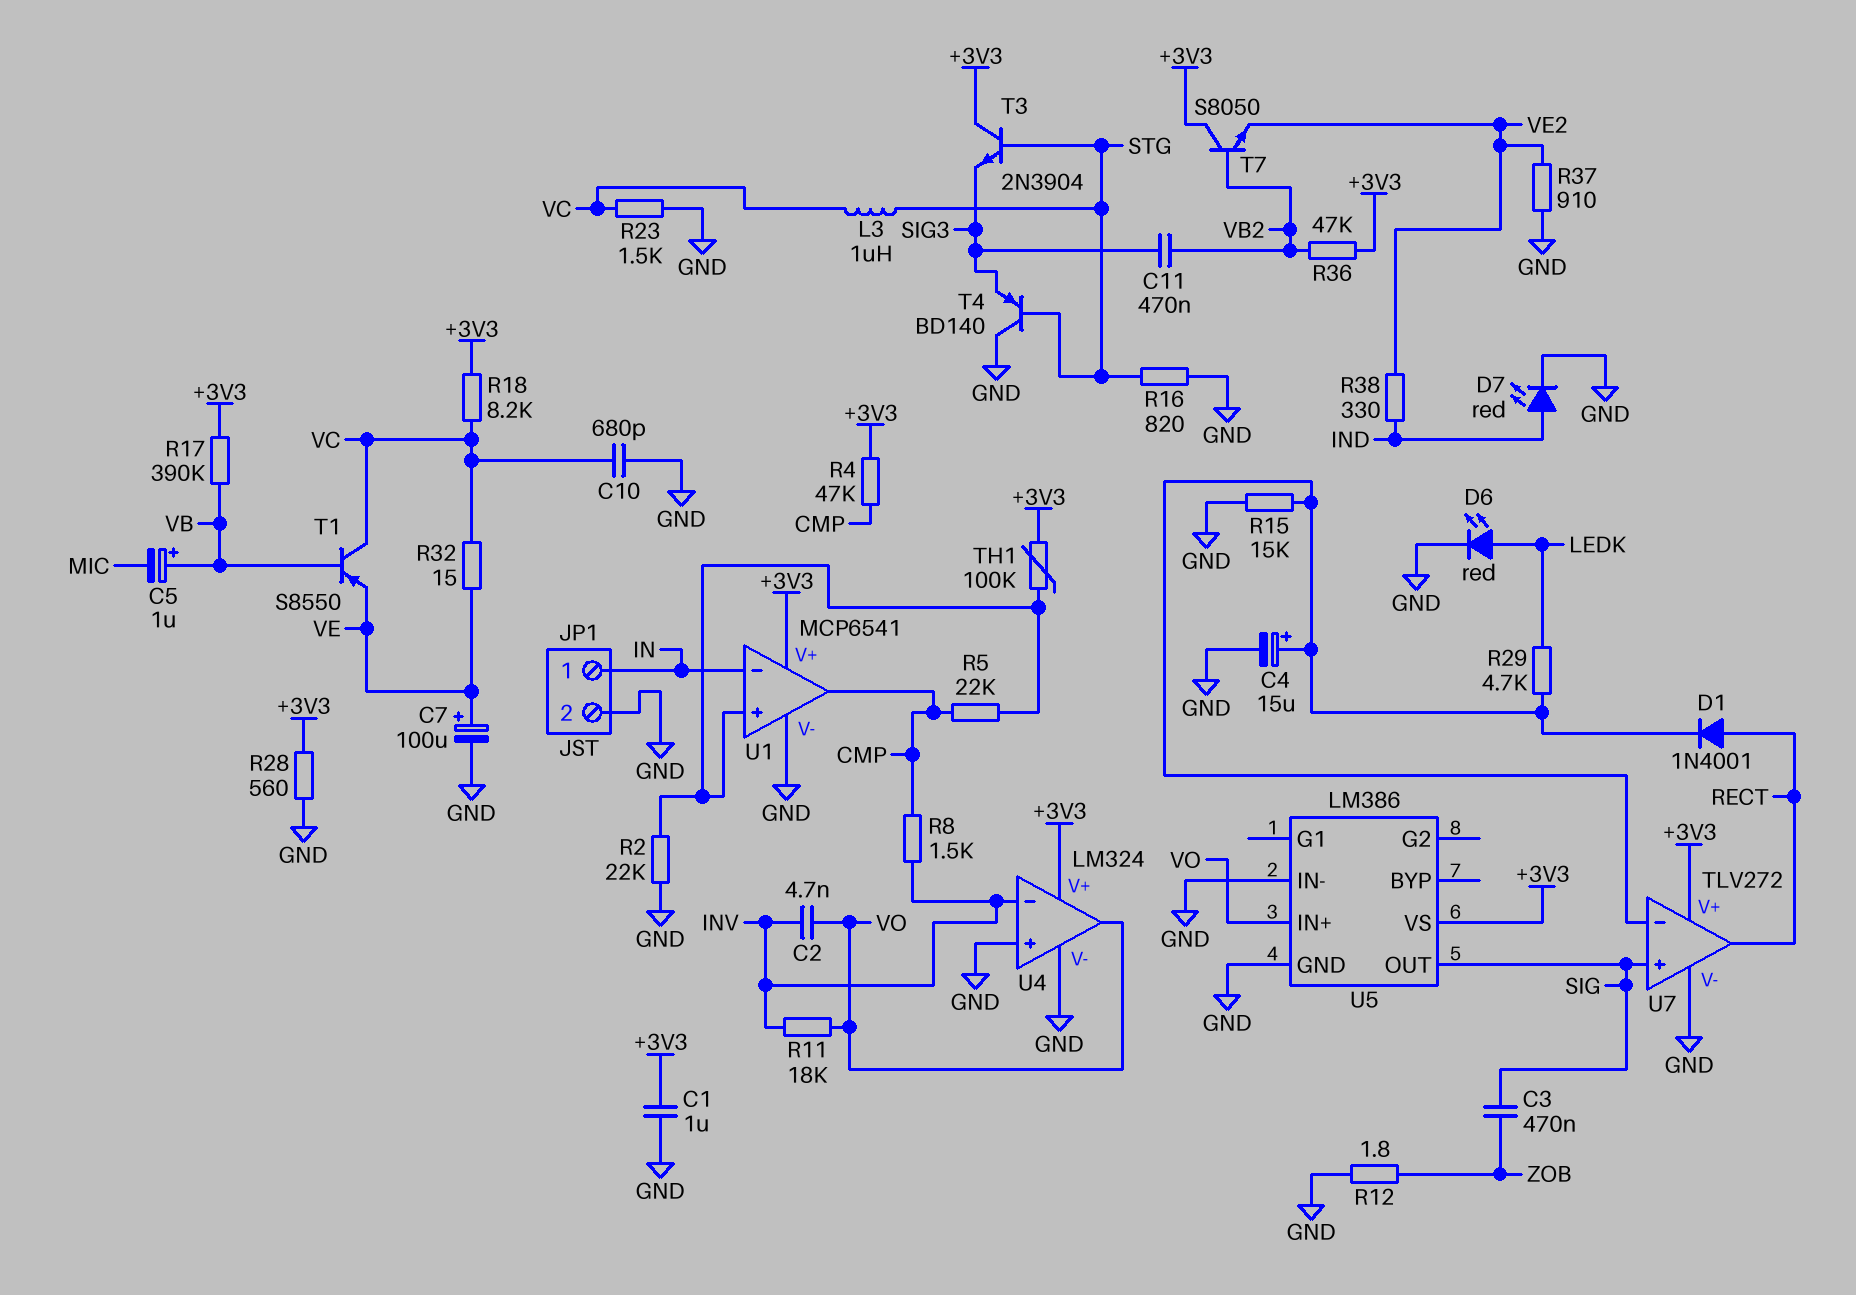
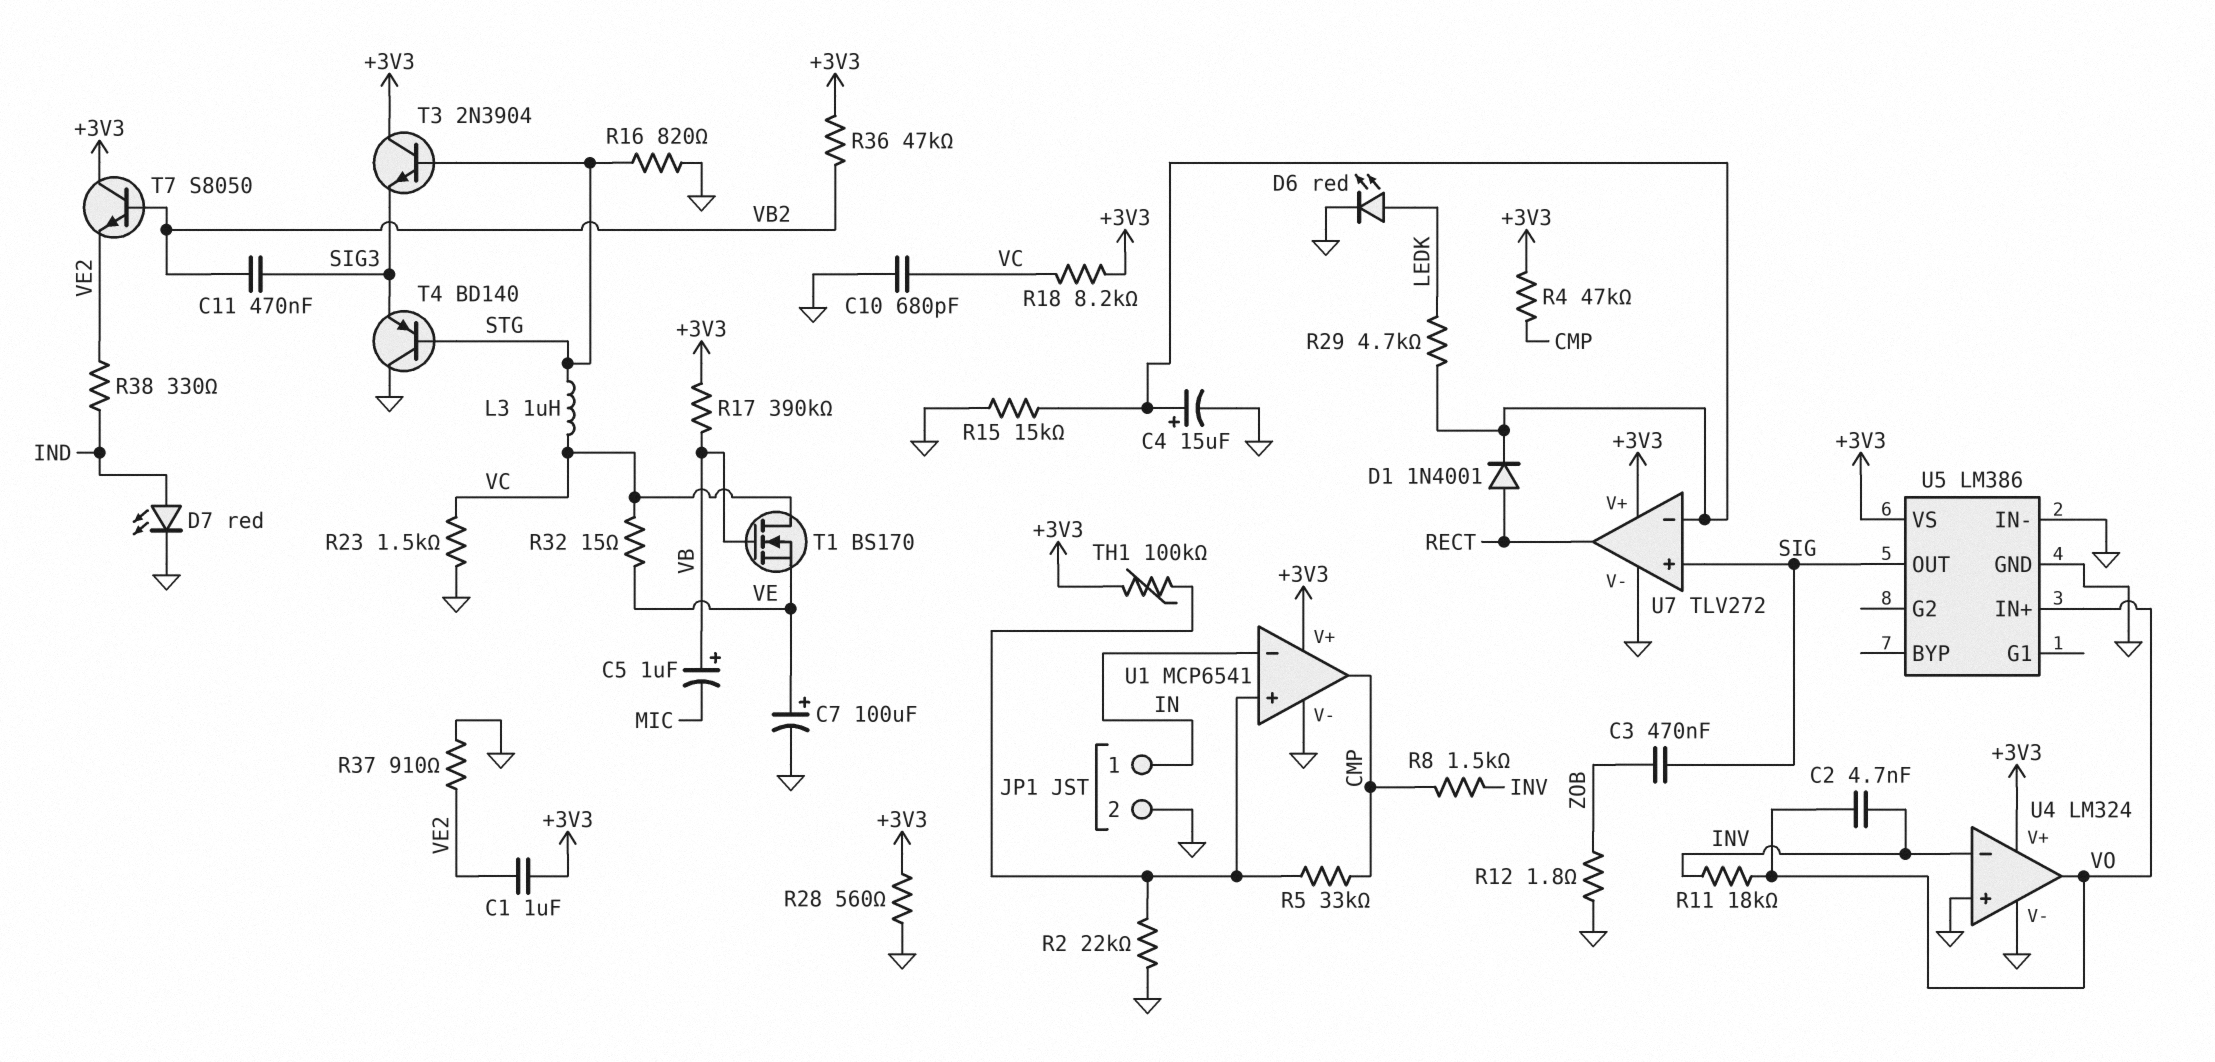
C1: 1uF (+3V3, GND) -> 1uF (+3V3, VE2)
R5: 22k (CMP, U1/in+) -> 33k (CMP, U1/in+)
T1: PNP S8550 (B VB, C VC, E VE) -> NMOS BS170 (G VB, D VC, S VE)

